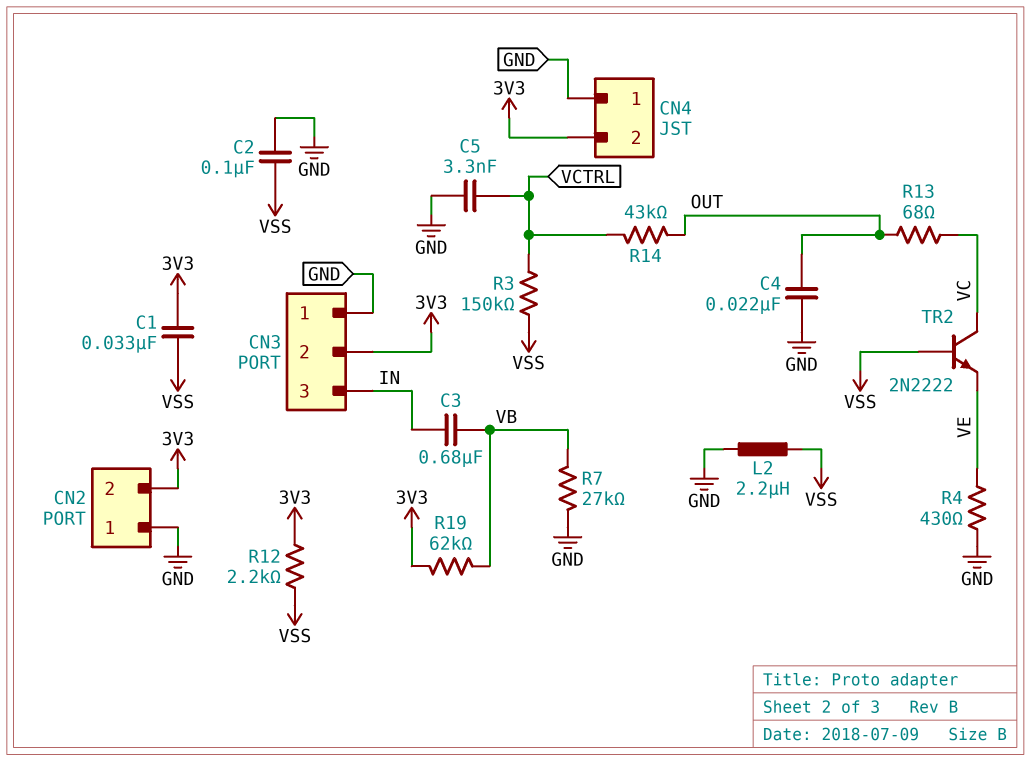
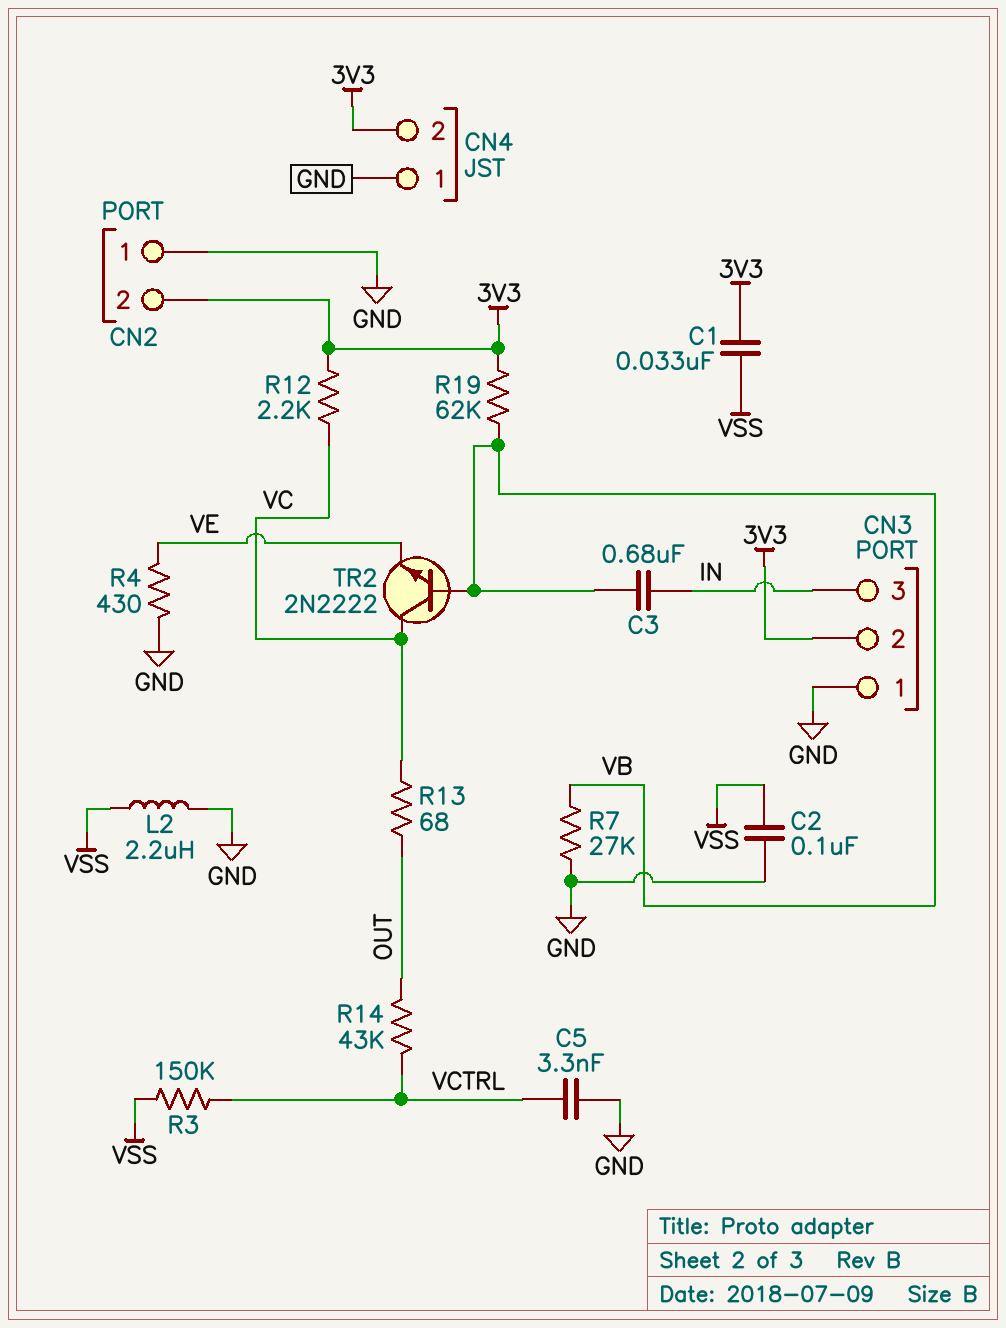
C4: 22nF (GND, OUT) -> none
R12: 2.2k (3V3, VSS) -> 2.2k (3V3, VC)
TR2: NPN 2N2222 (B VSS, C VC, E VE) -> NPN 2N2222 (B VB, C VC, E VE)

